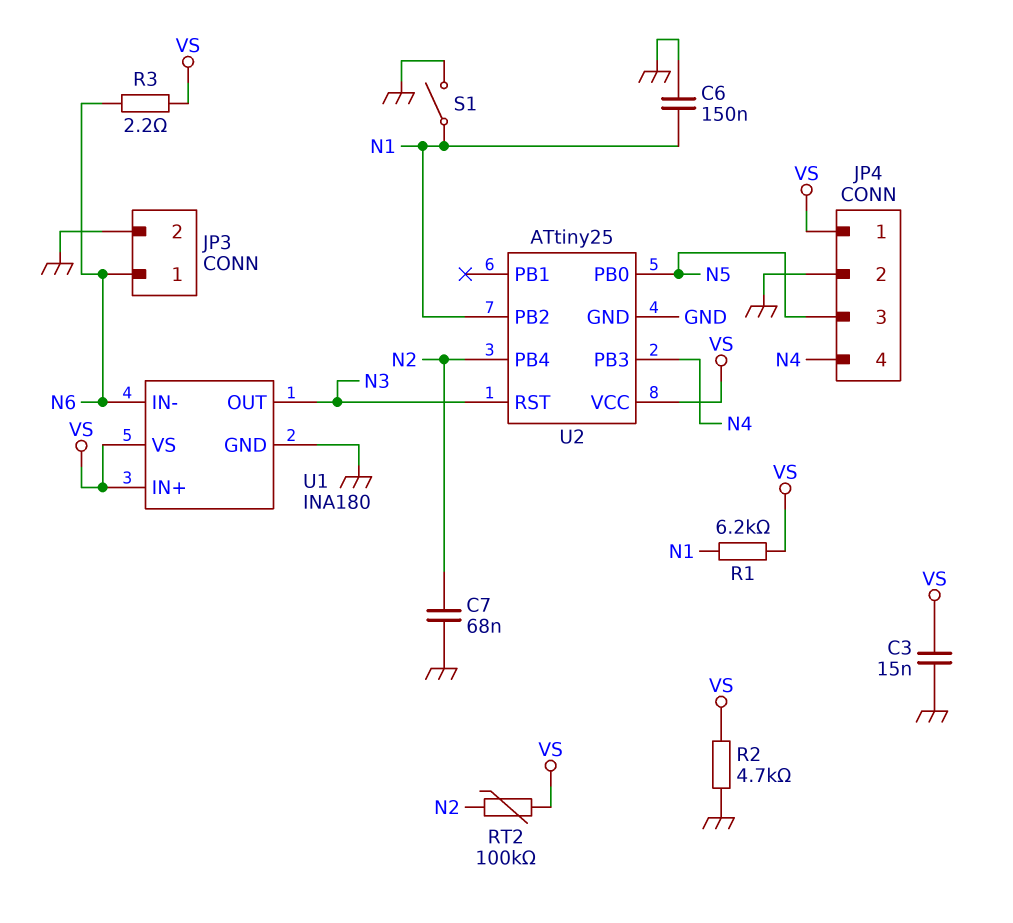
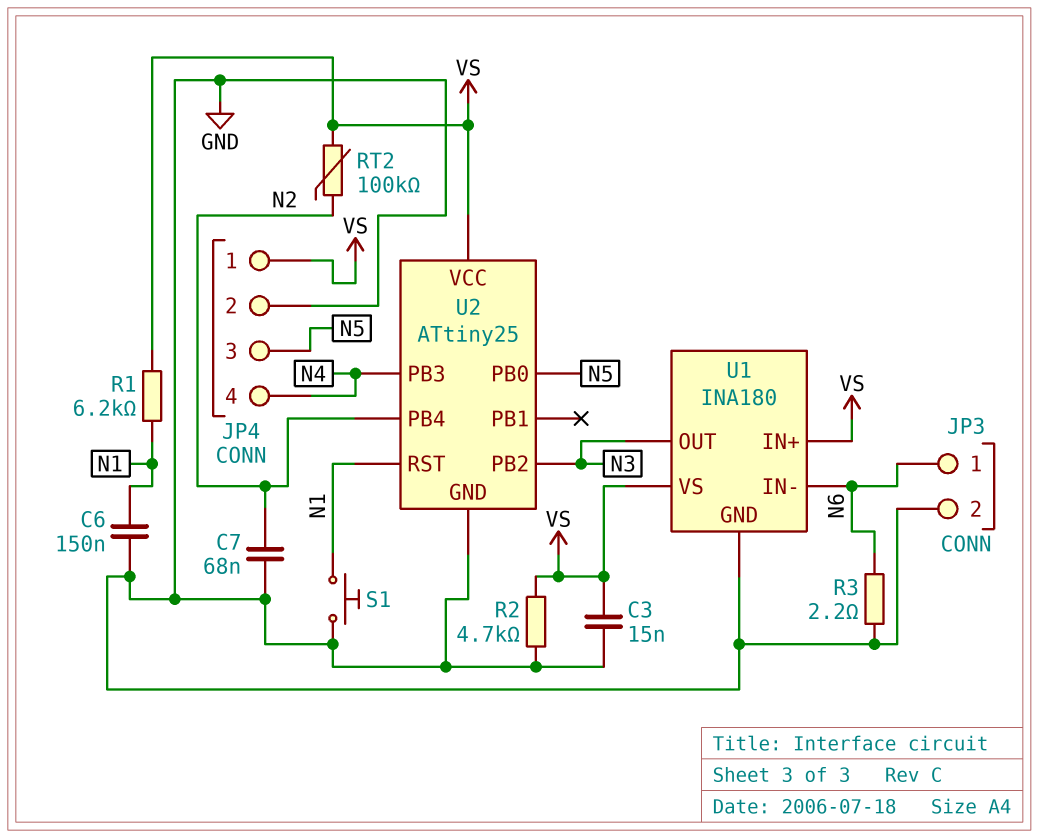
R3: 2.2 (N6, VS) -> 2.2 (GND, N6)
S1: switch (GND, N1) -> button (GND, N1)
U2 pin PB2: N1 -> N3
U2 pin RST: N3 -> N1

